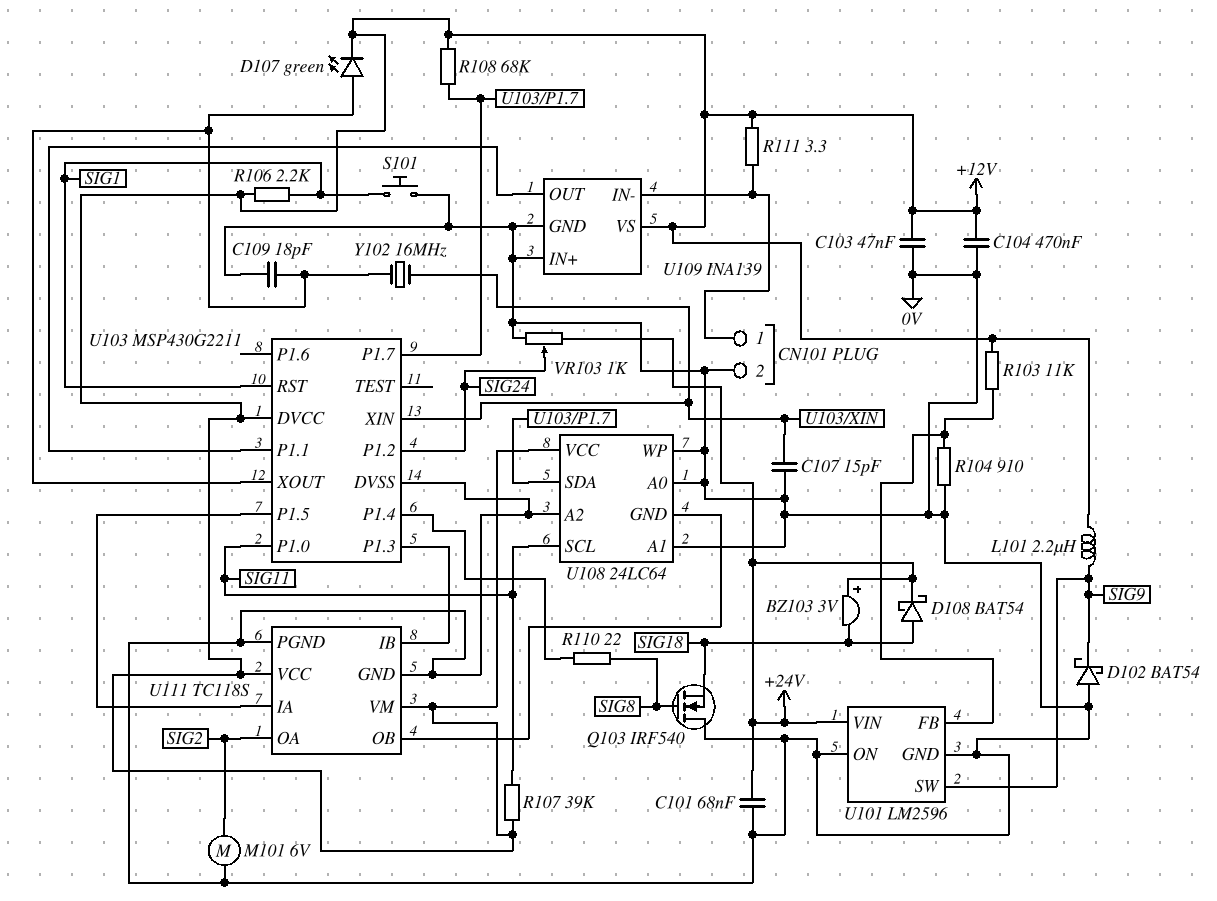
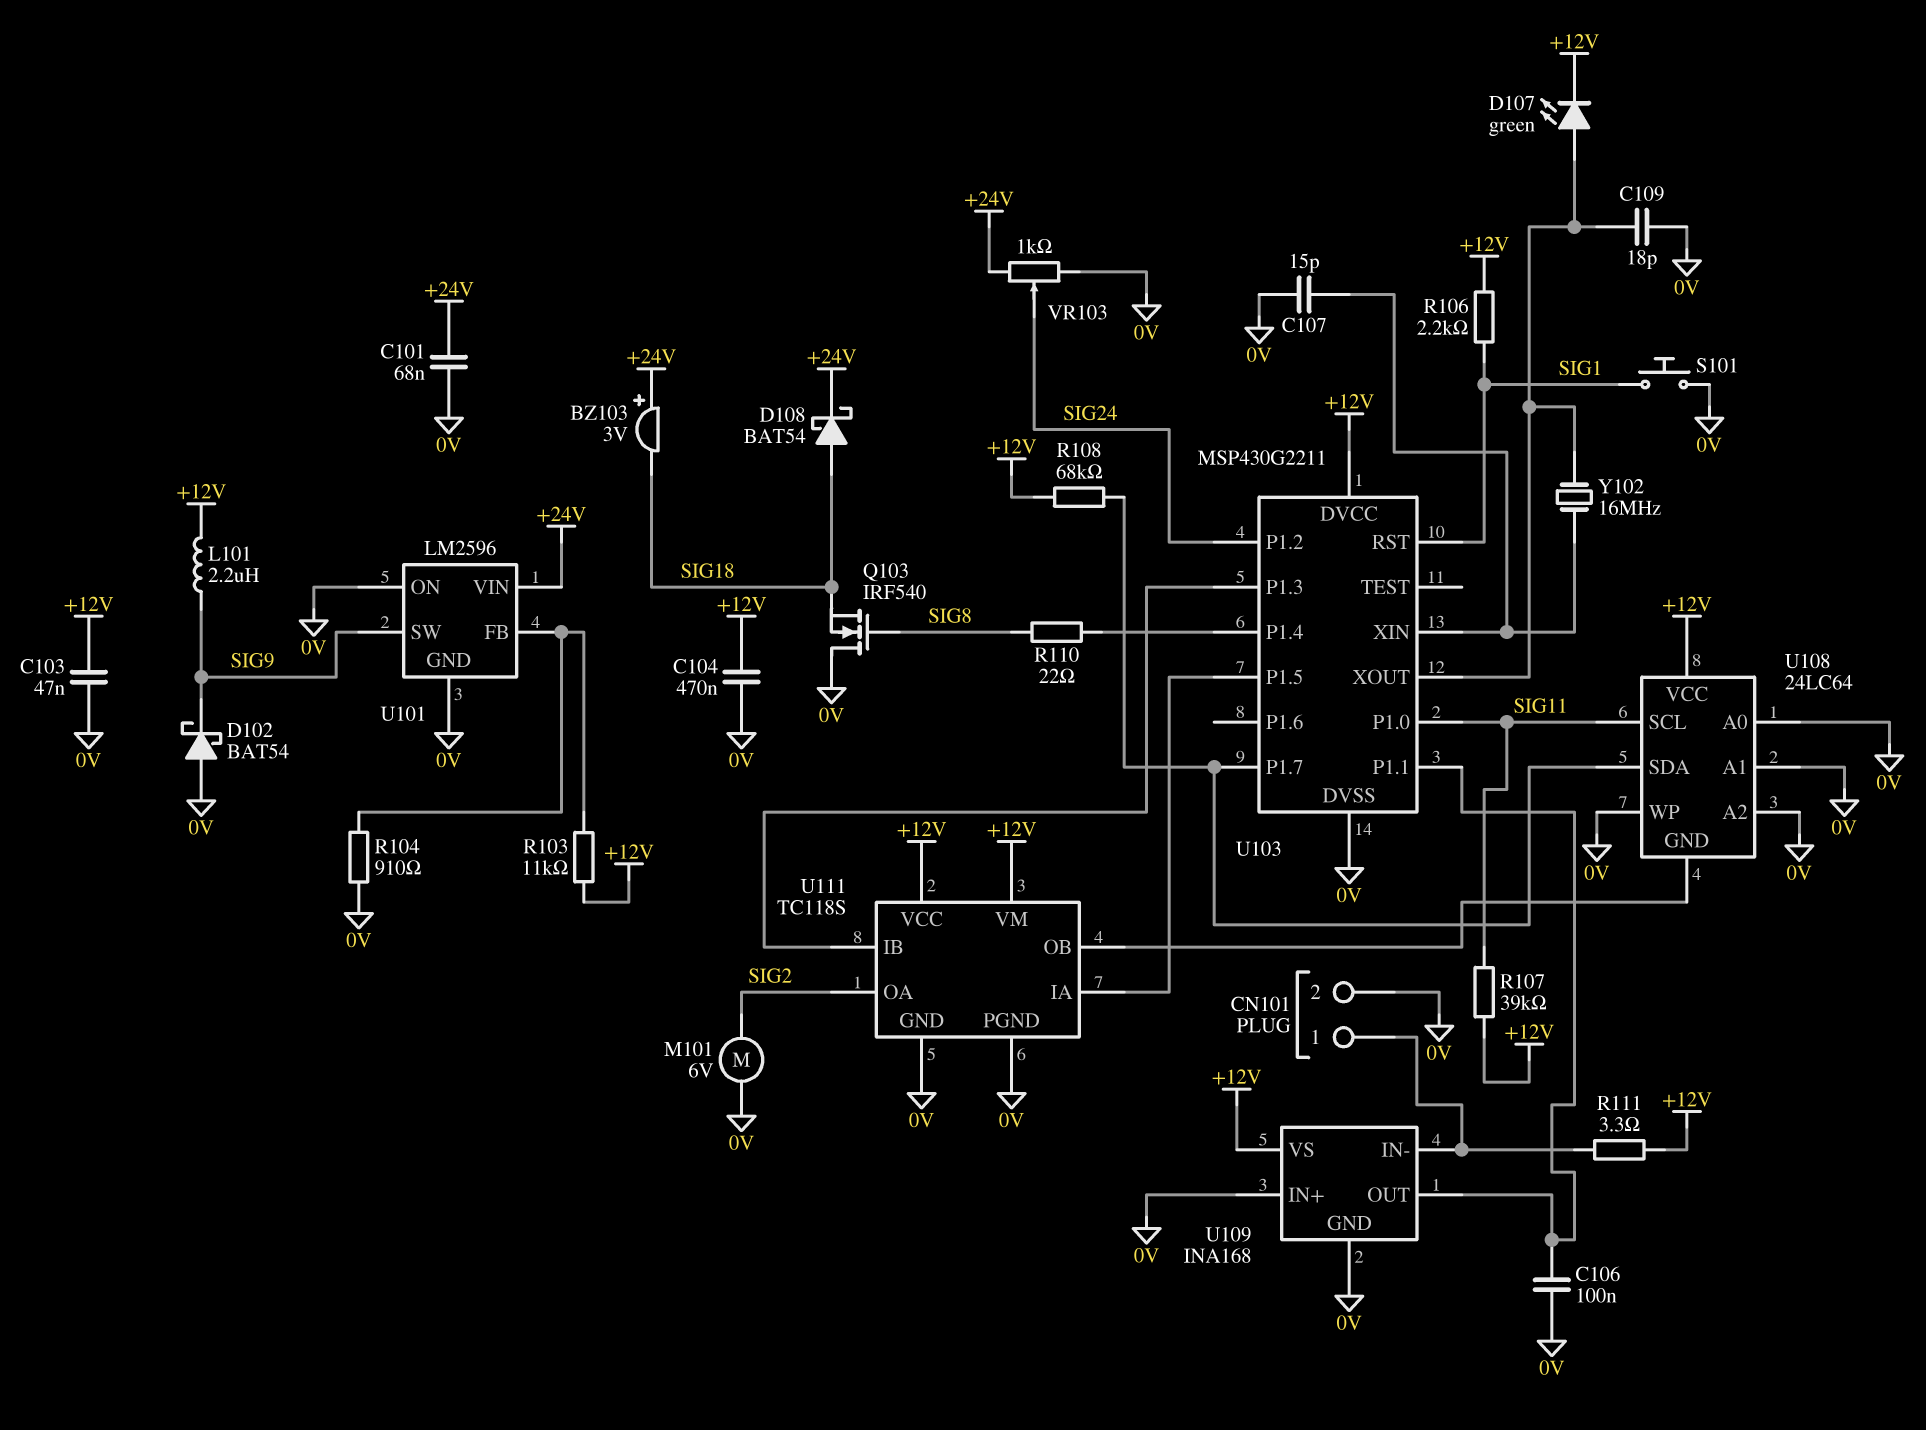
C106: none -> 100nF (0V, U103/P1.1)
U109: INA139 -> INA168

